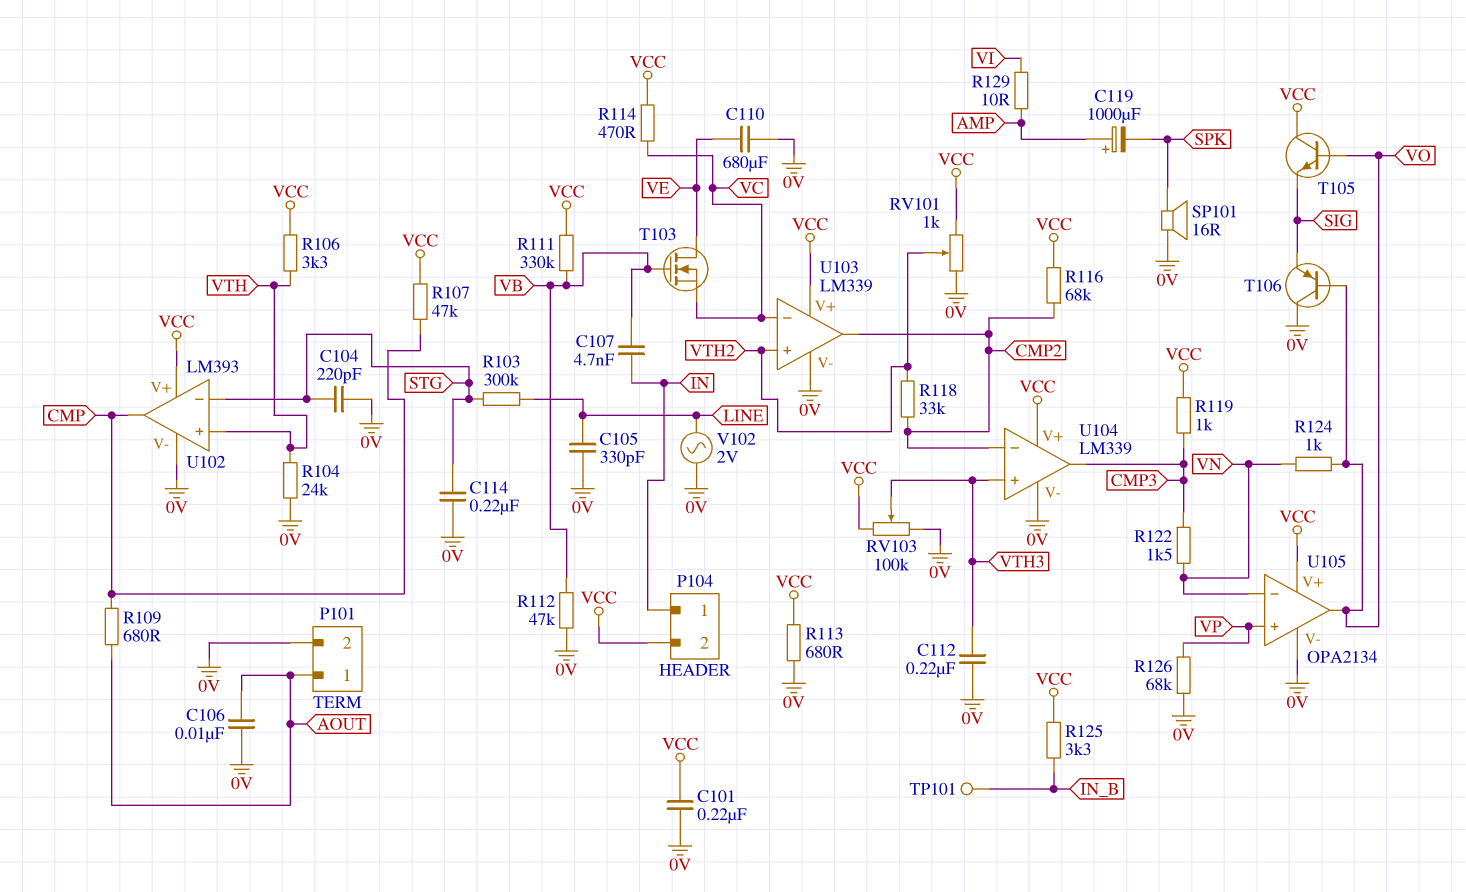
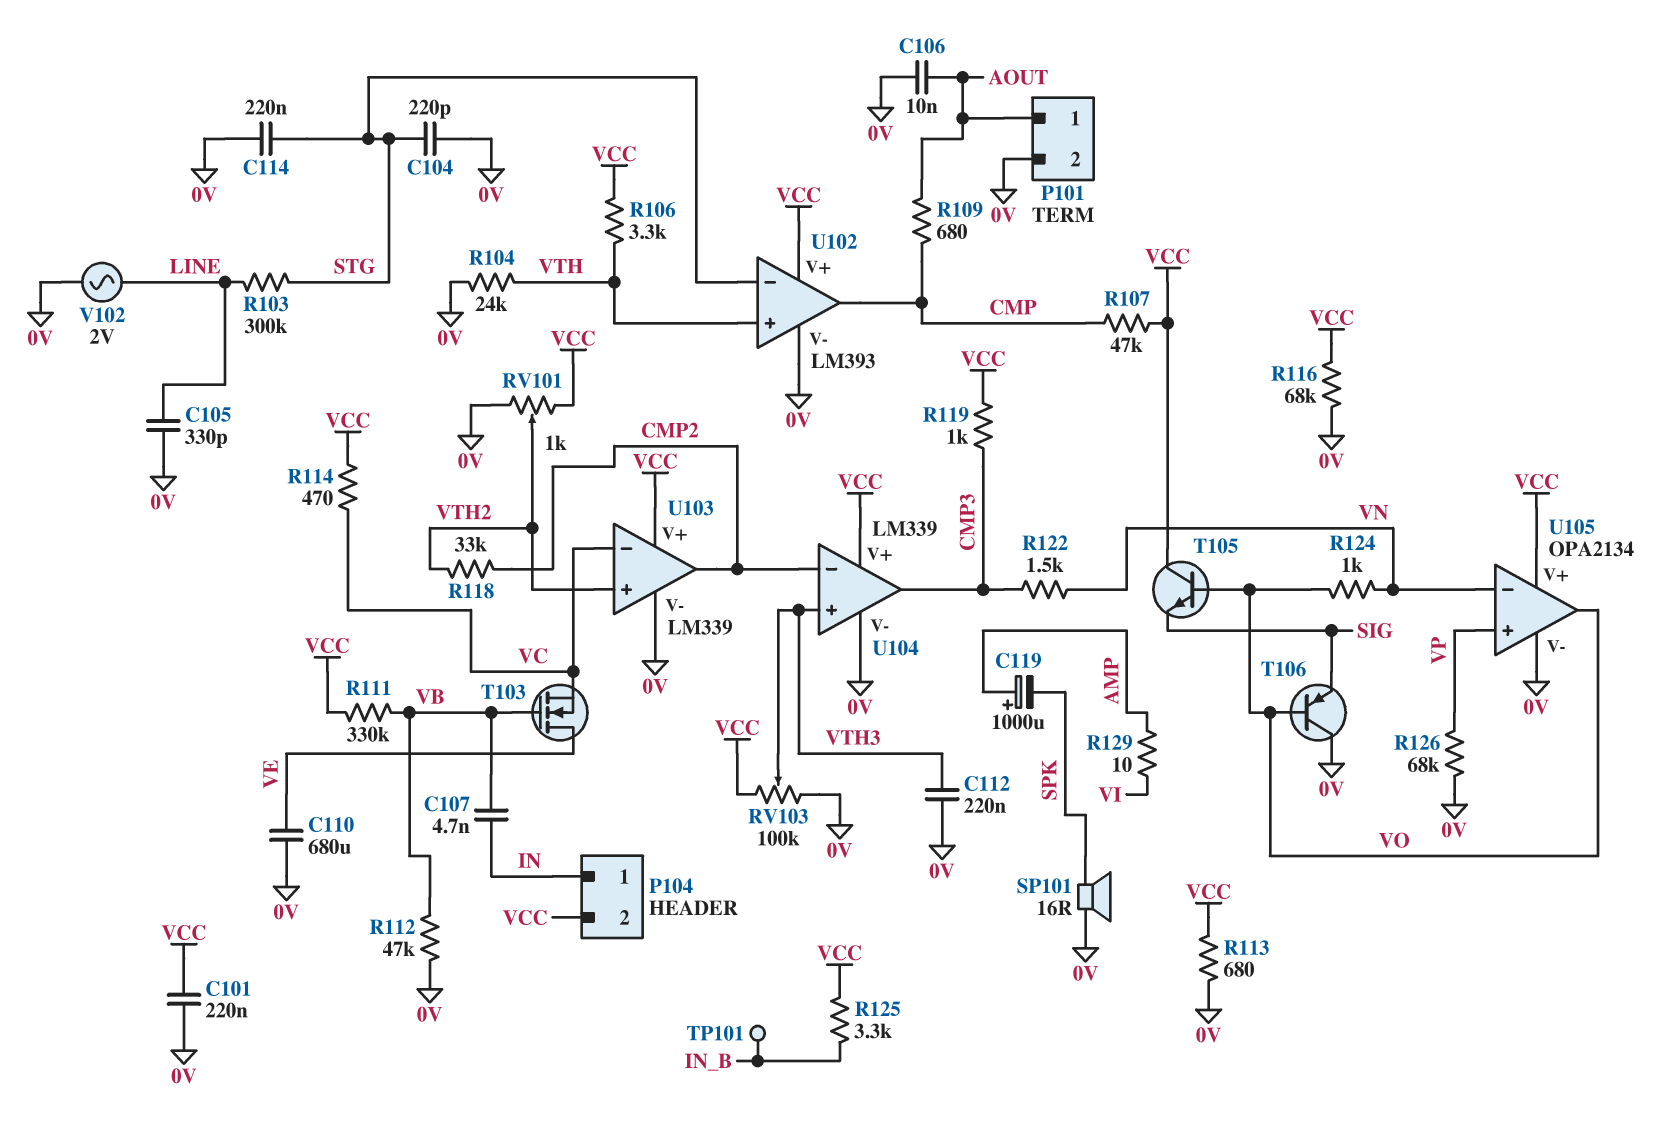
R116: 68k (CMP2, VCC) -> 68k (0V, VCC)

